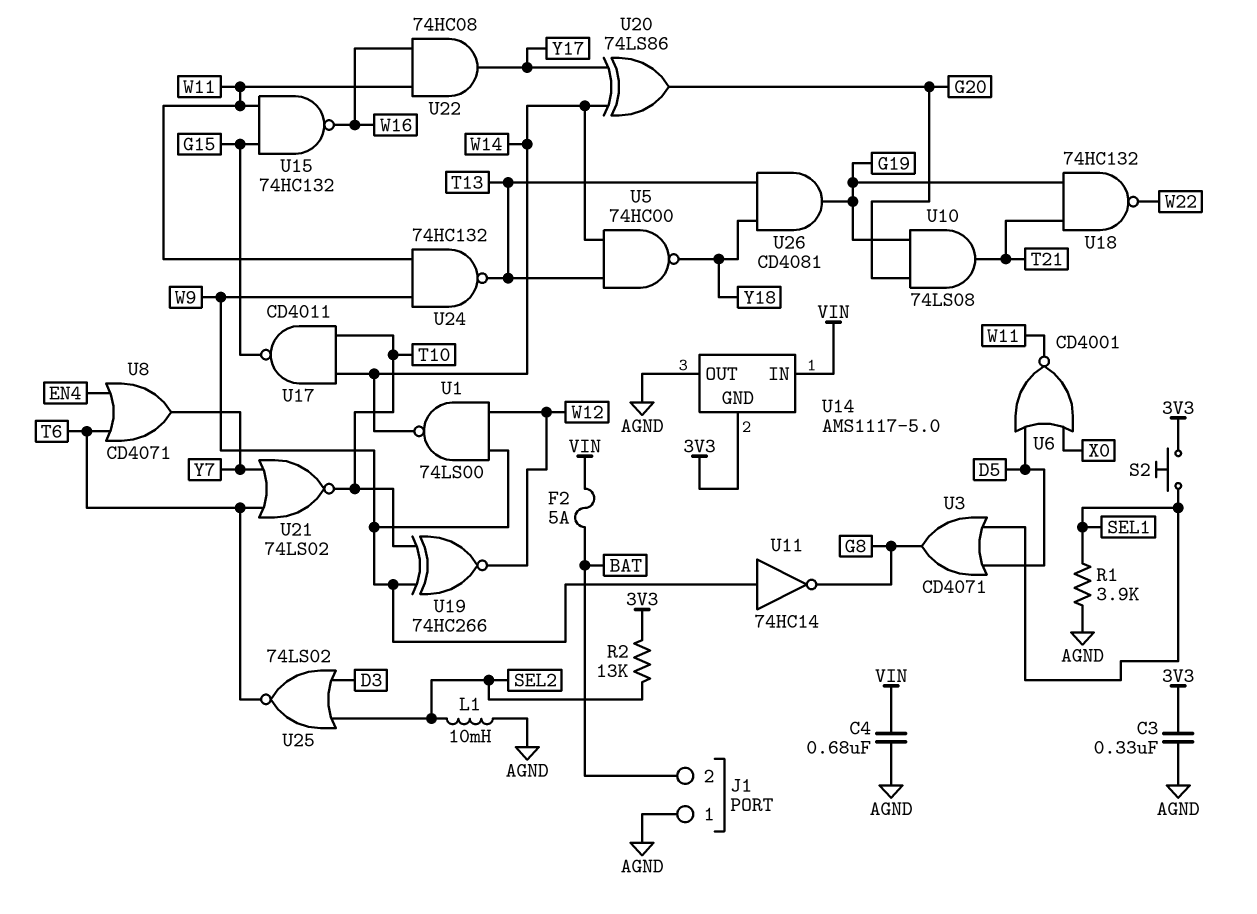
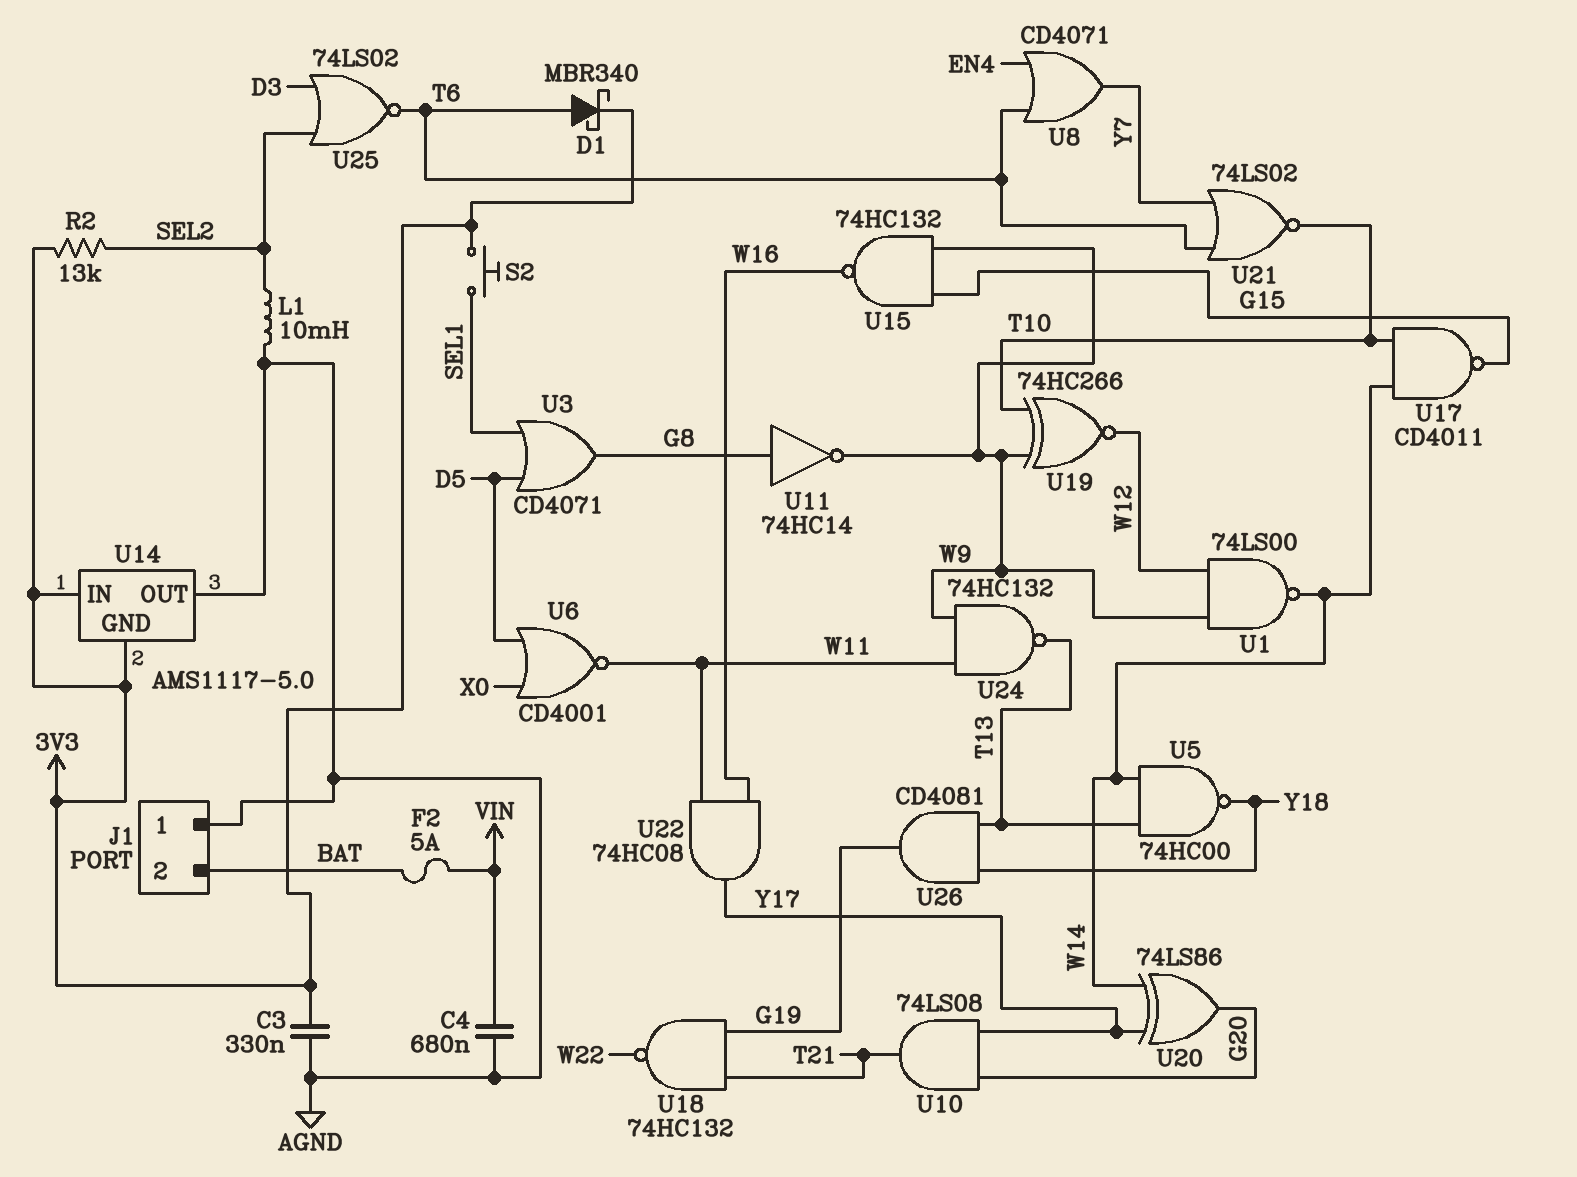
D1: none -> schottky MBR340 (A T6, K 3V3)
R1: 3.9k (AGND, SEL1) -> none
U10: AND 74LS08 (in G19, in G20, out T21) -> AND 74LS08 (in G20, in Y17, out T21)
U11: NOT 74HC14 (in W9, out G8) -> NOT 74HC14 (in G8, out W9)
U14 pin IN: VIN -> 3V3
U15: NAND 74HC132 (in G15, in W11, out W16) -> NAND 74HC132 (in G15, in W9, out W16)

